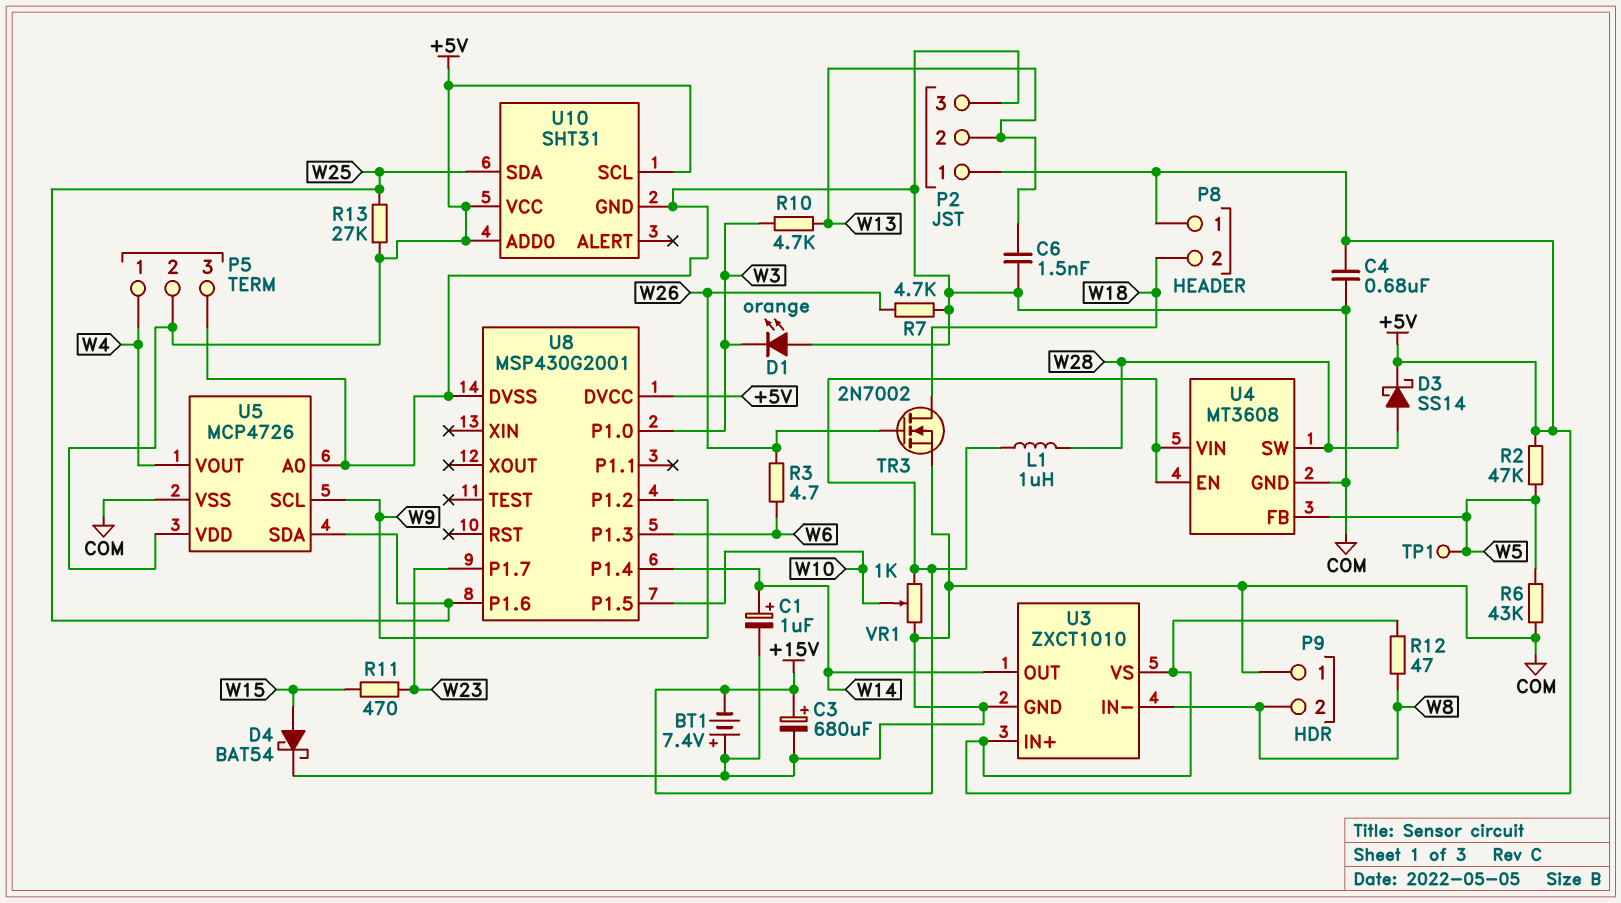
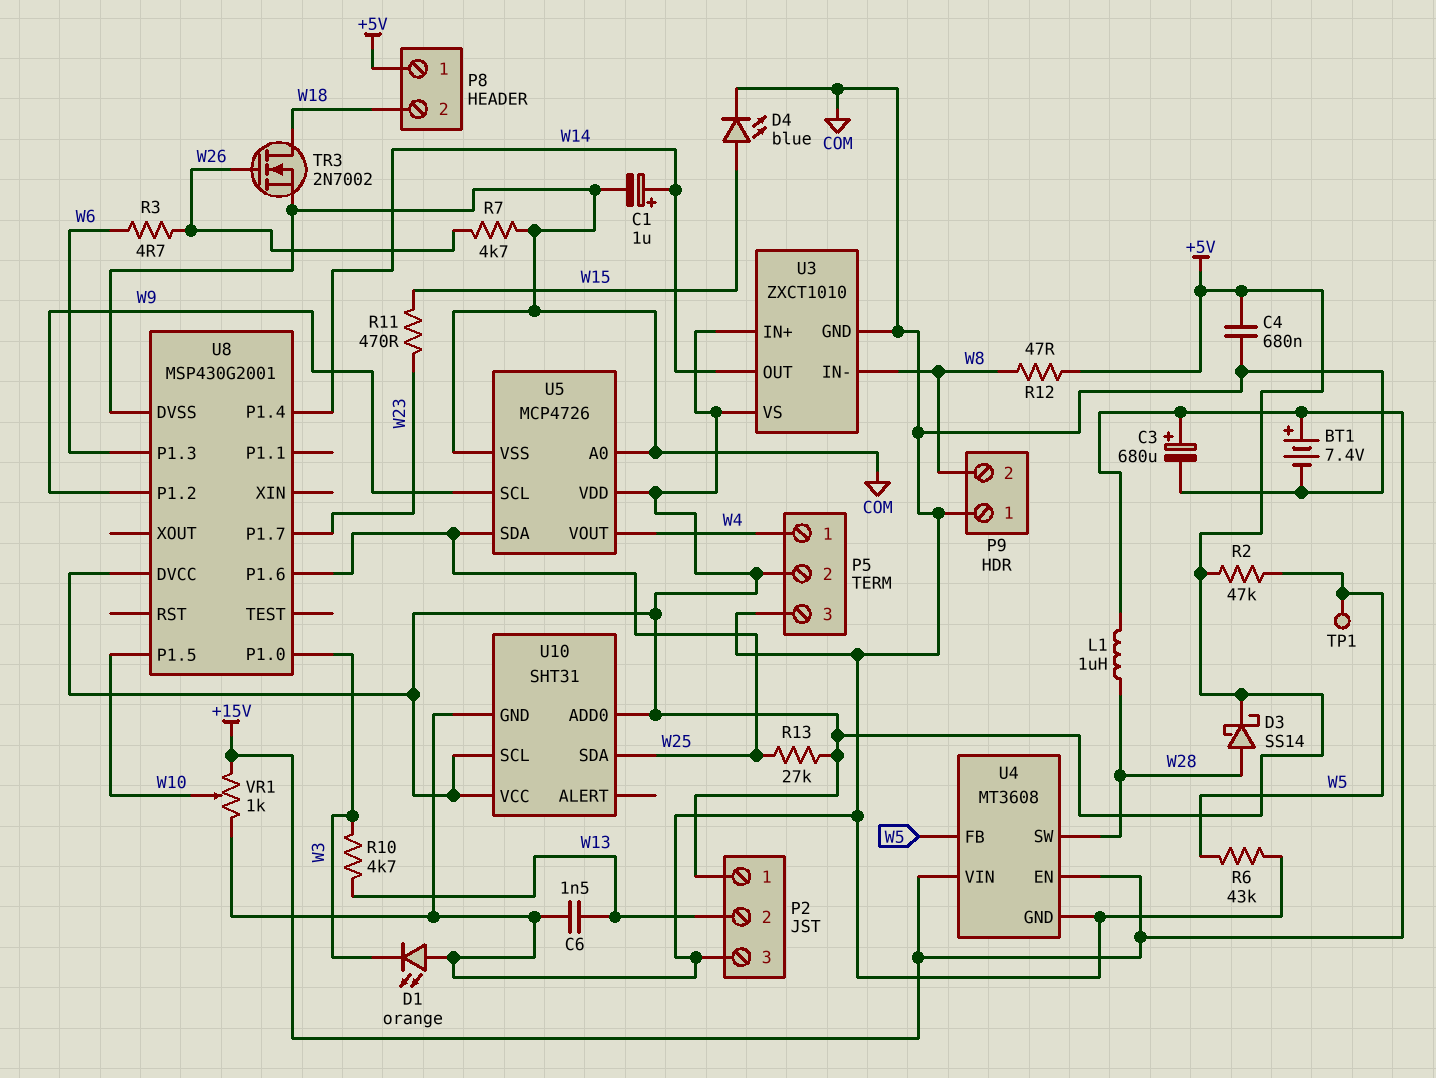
BT1: 7.4V (plus COM, minus +15V) -> 7.4V (plus +15V, minus COM)
D4: schottky BAT54 (A W15, K COM) -> LED blue (A W15, K COM)

